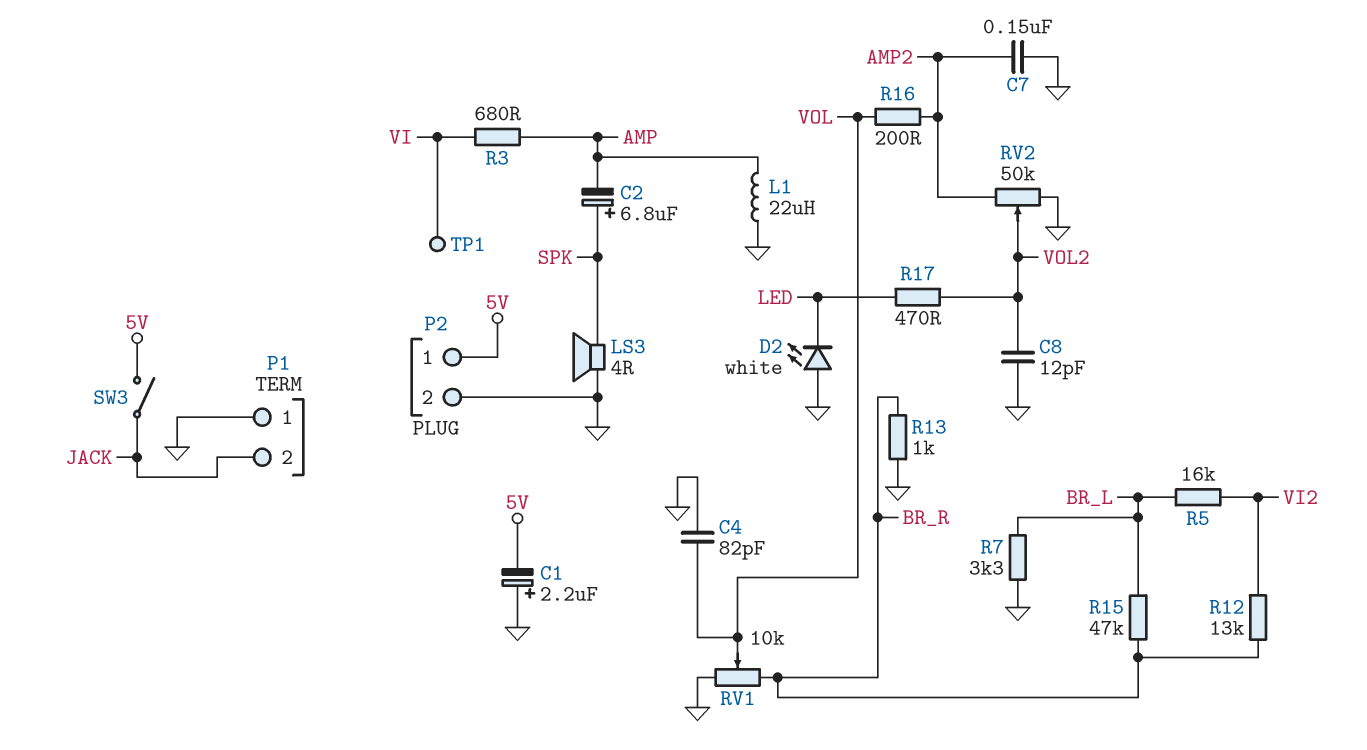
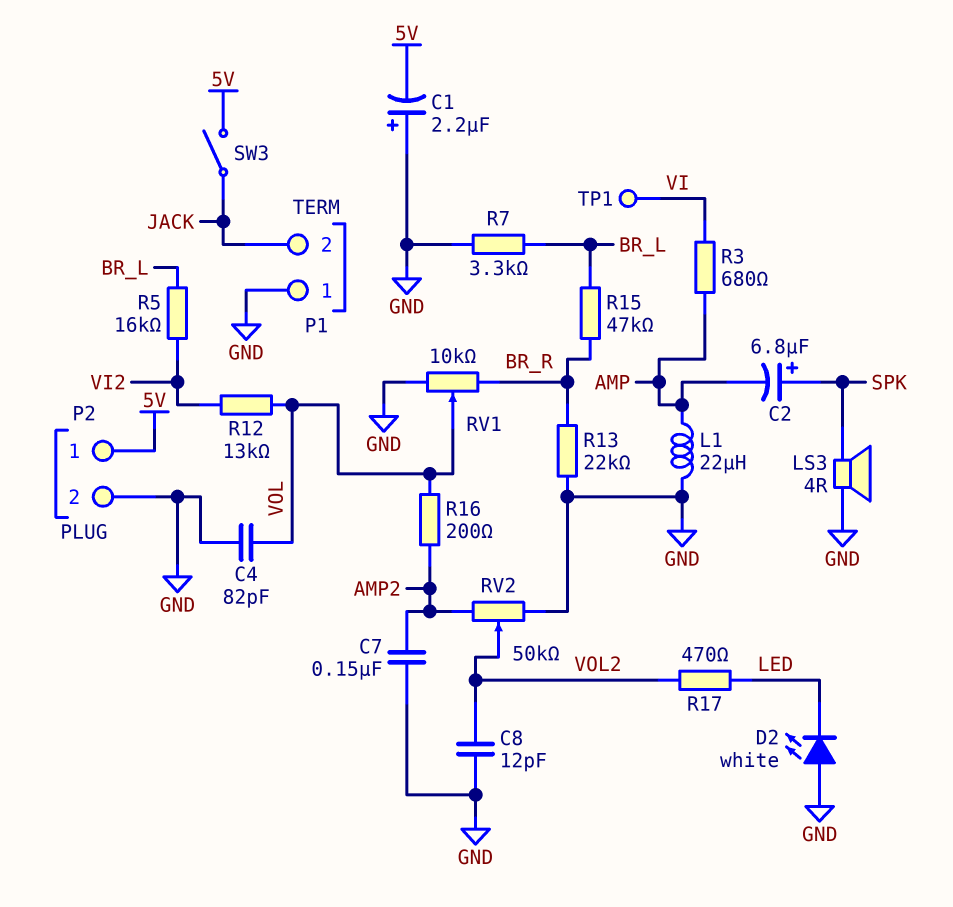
R12: 13k (BR_R, VI2) -> 13k (VI2, VOL)
R13: 1k (BR_R, GND) -> 22k (BR_R, GND)

